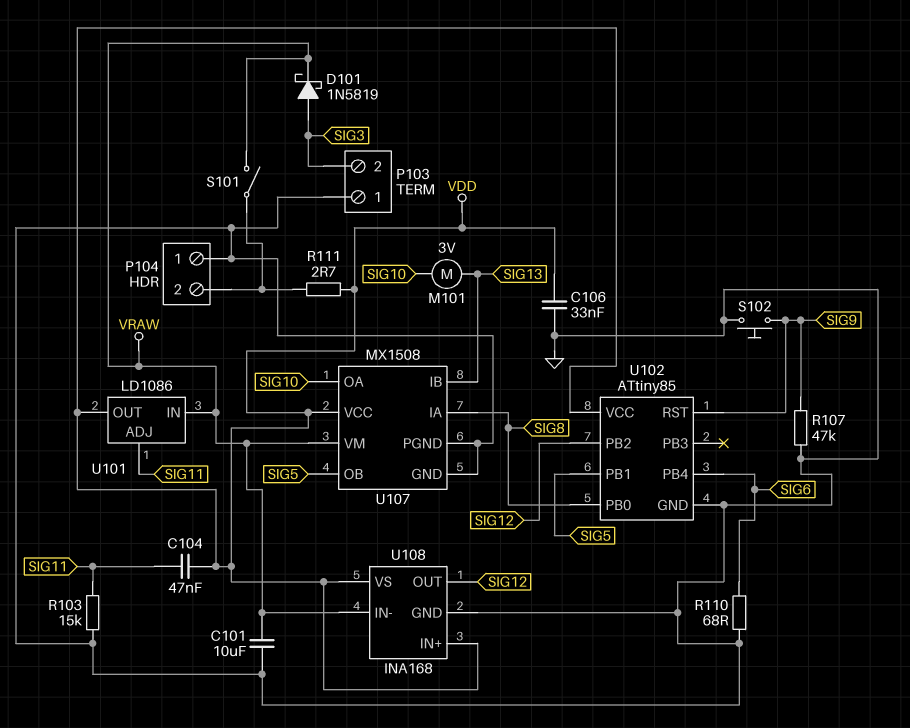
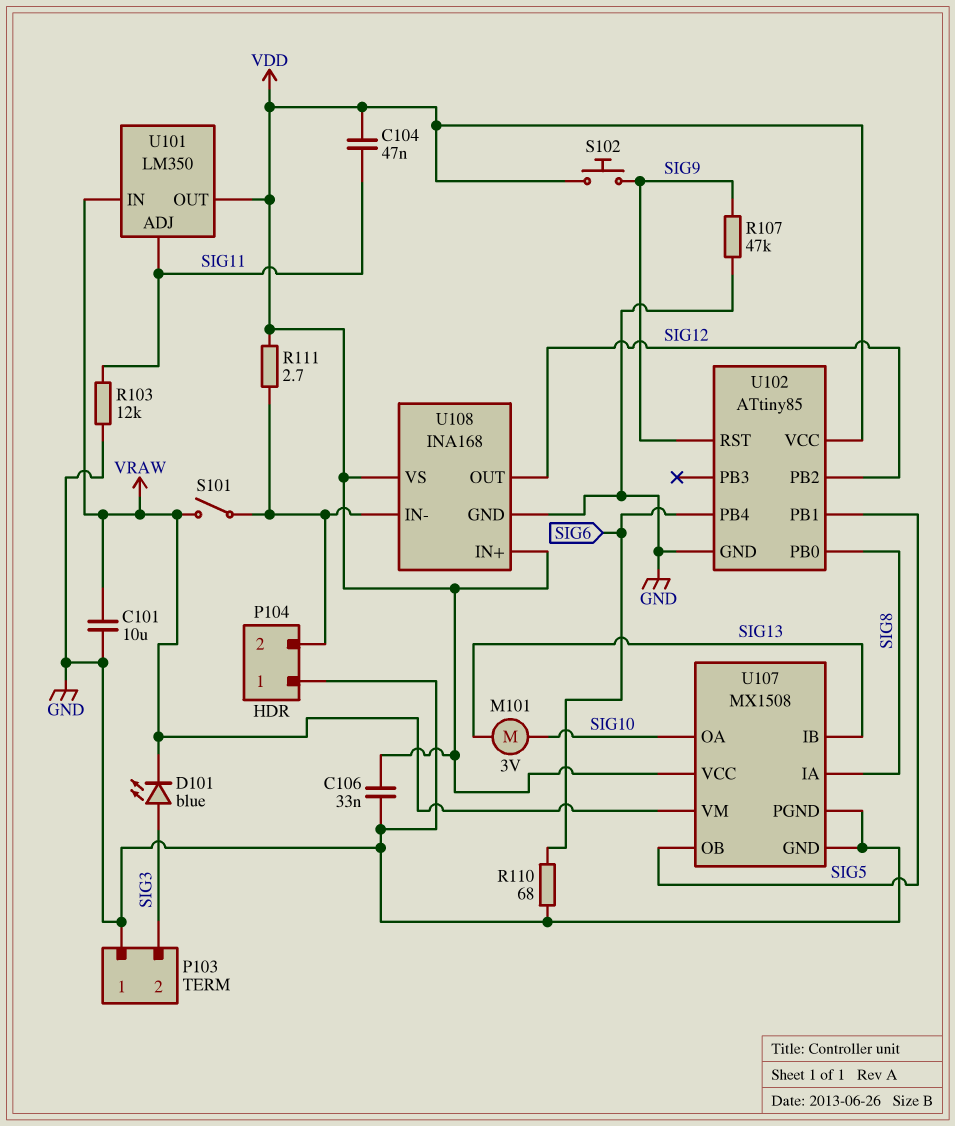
D101: schottky 1N5819 (A SIG3, K VRAW) -> LED blue (A SIG3, K VRAW)
R103: 15k (GND, SIG11) -> 12k (GND, SIG11)
S102: button (GND, SIG9) -> button (SIG9, VDD)
U101: LD1086 -> LM350
U108 pin IN-: VRAW -> P104/2

